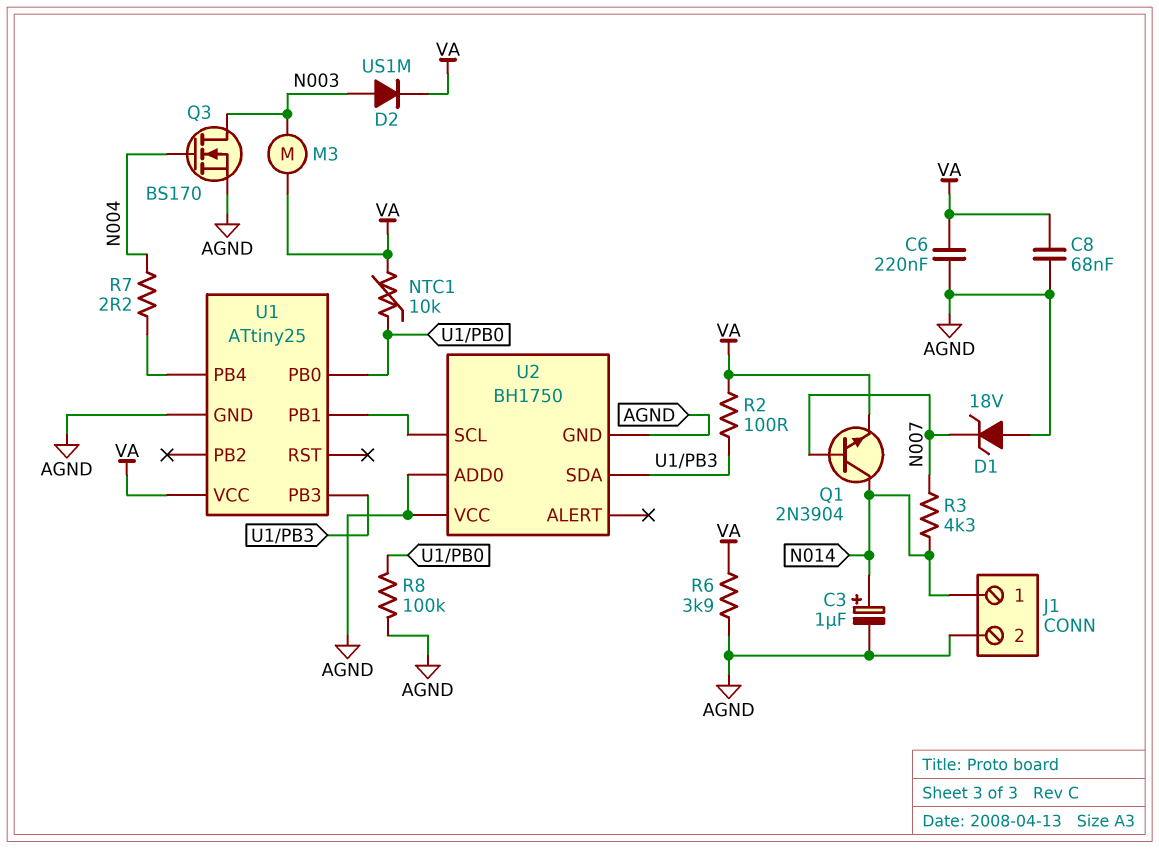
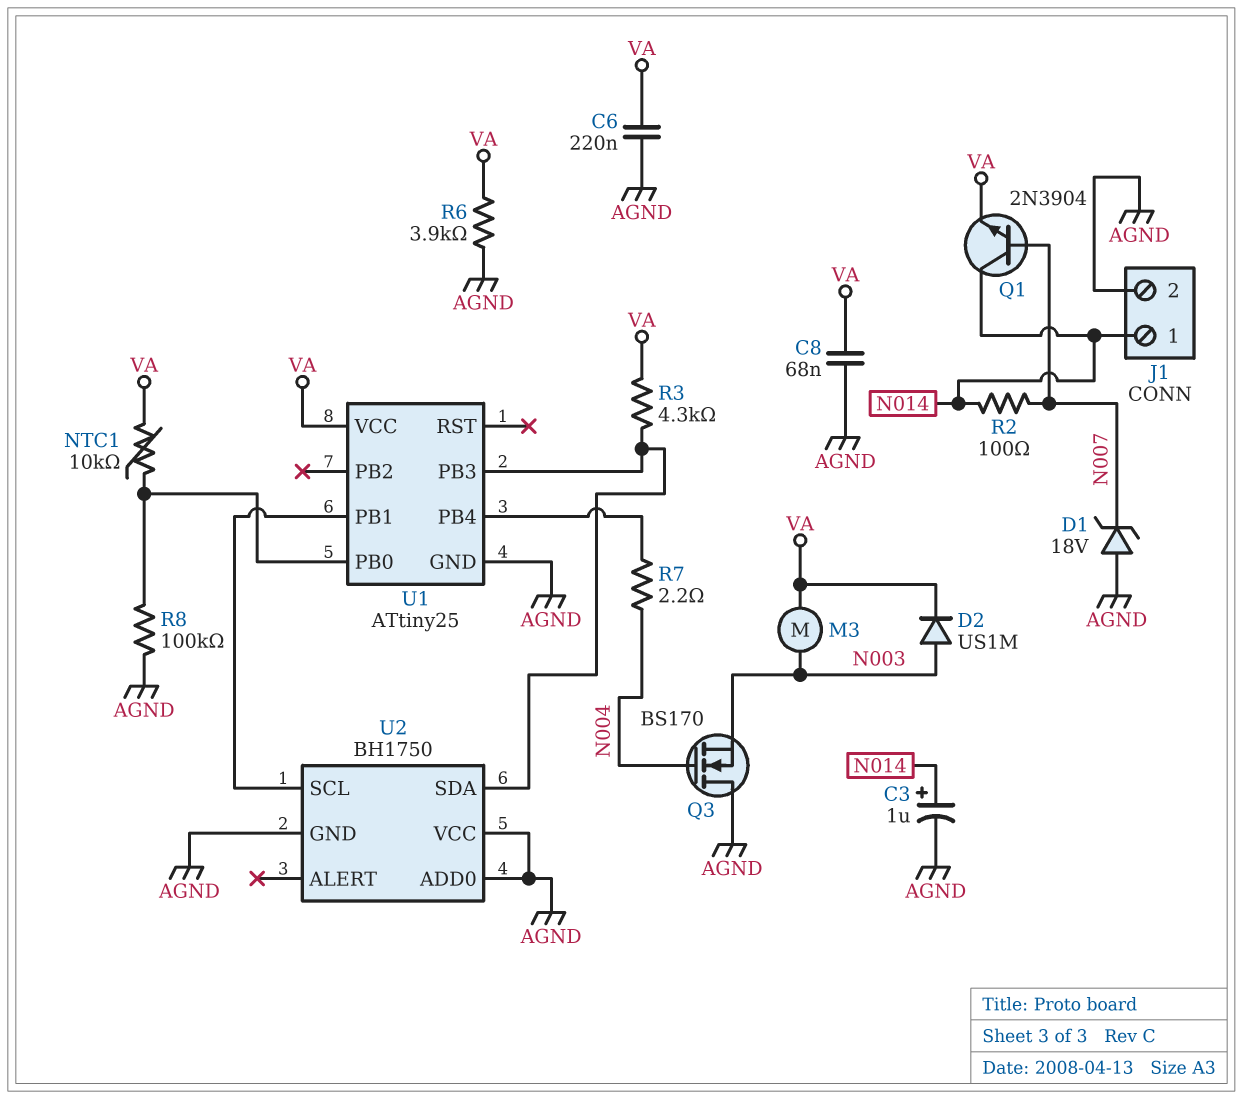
Q3: NMOS BS170 (G N004, D N003, S AGND) -> NMOS BS170 (G N004, D AGND, S N003)
R2: 100 (U1/PB3, VA) -> 100 (N007, N014)
R3: 4.3k (N007, N014) -> 4.3k (U1/PB3, VA)

